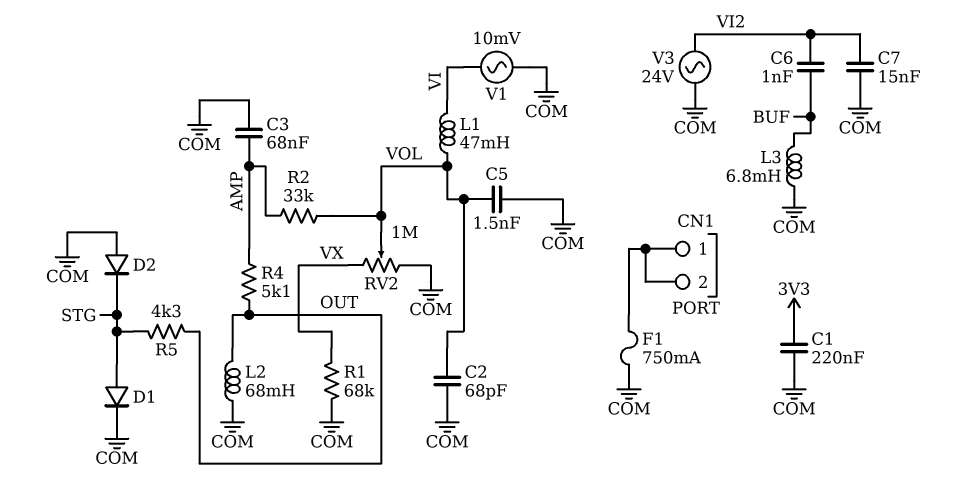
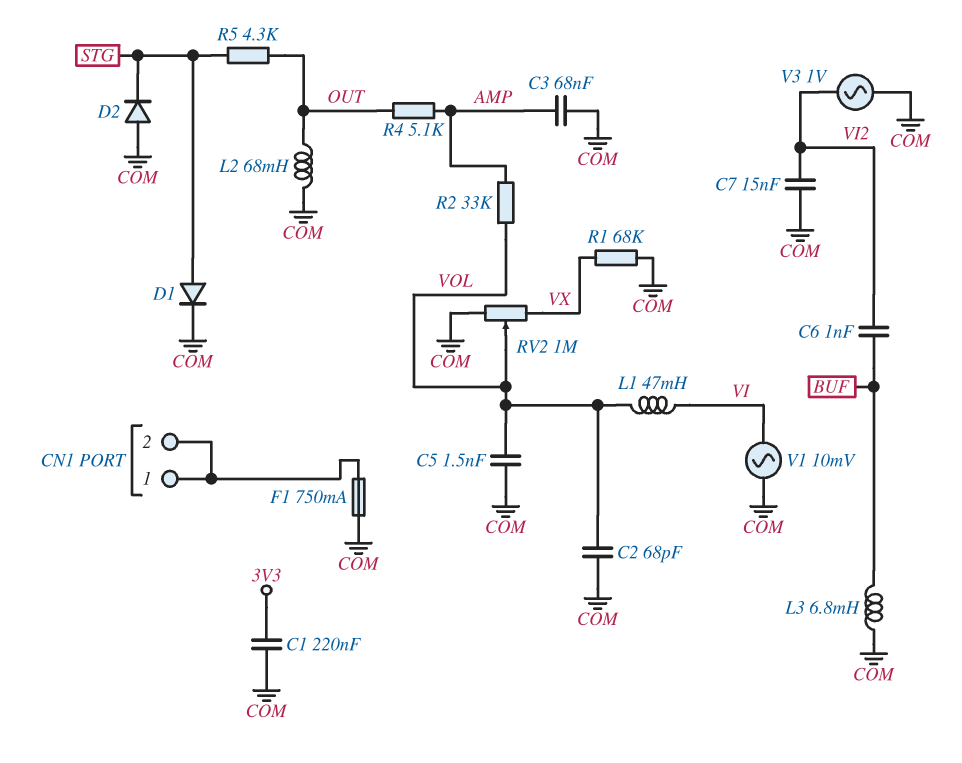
V3: AC 24V (COM, VI2) -> AC 1V (COM, VI2)

